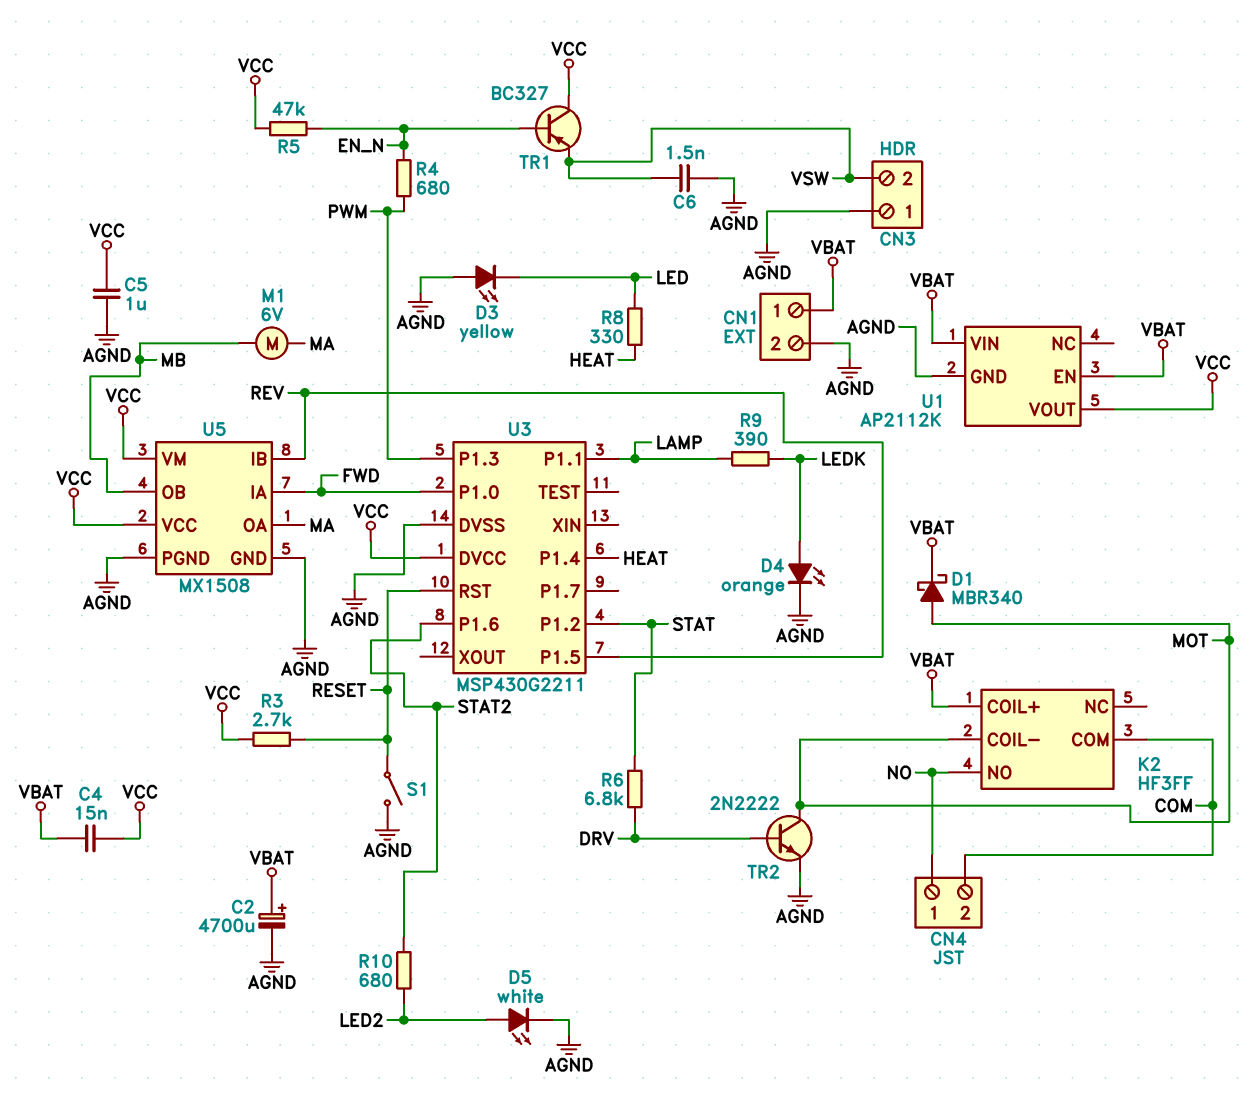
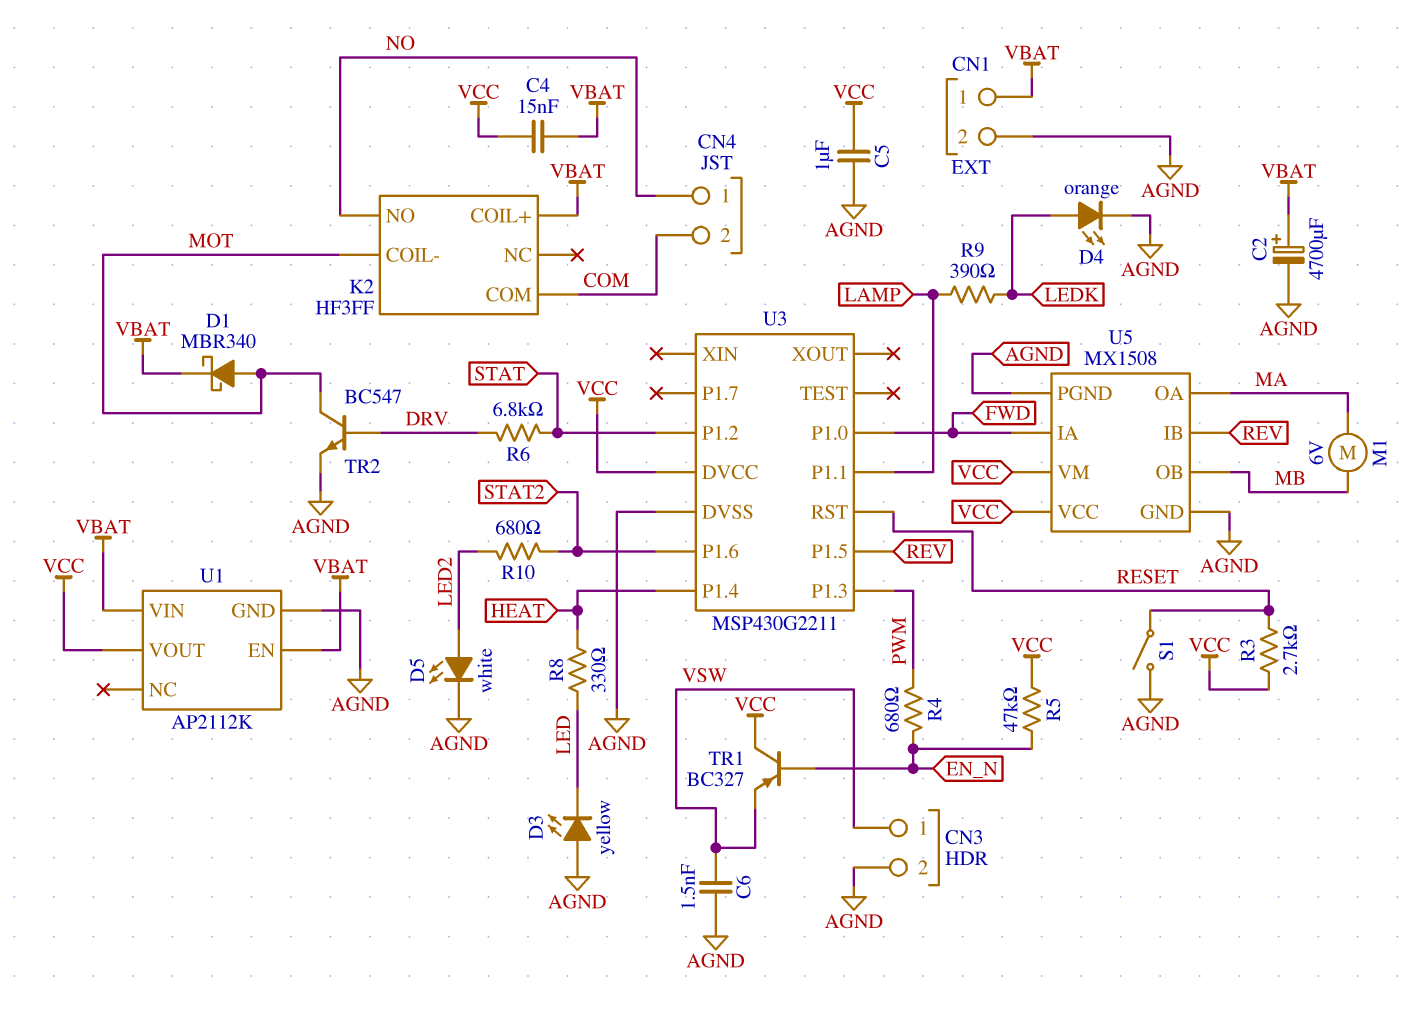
CN3 pin 1: AGND -> VSW
CN3 pin 2: VSW -> AGND
TR2: NPN 2N2222 (B DRV, C MOT, E AGND) -> NPN BC547 (B DRV, C MOT, E AGND)

